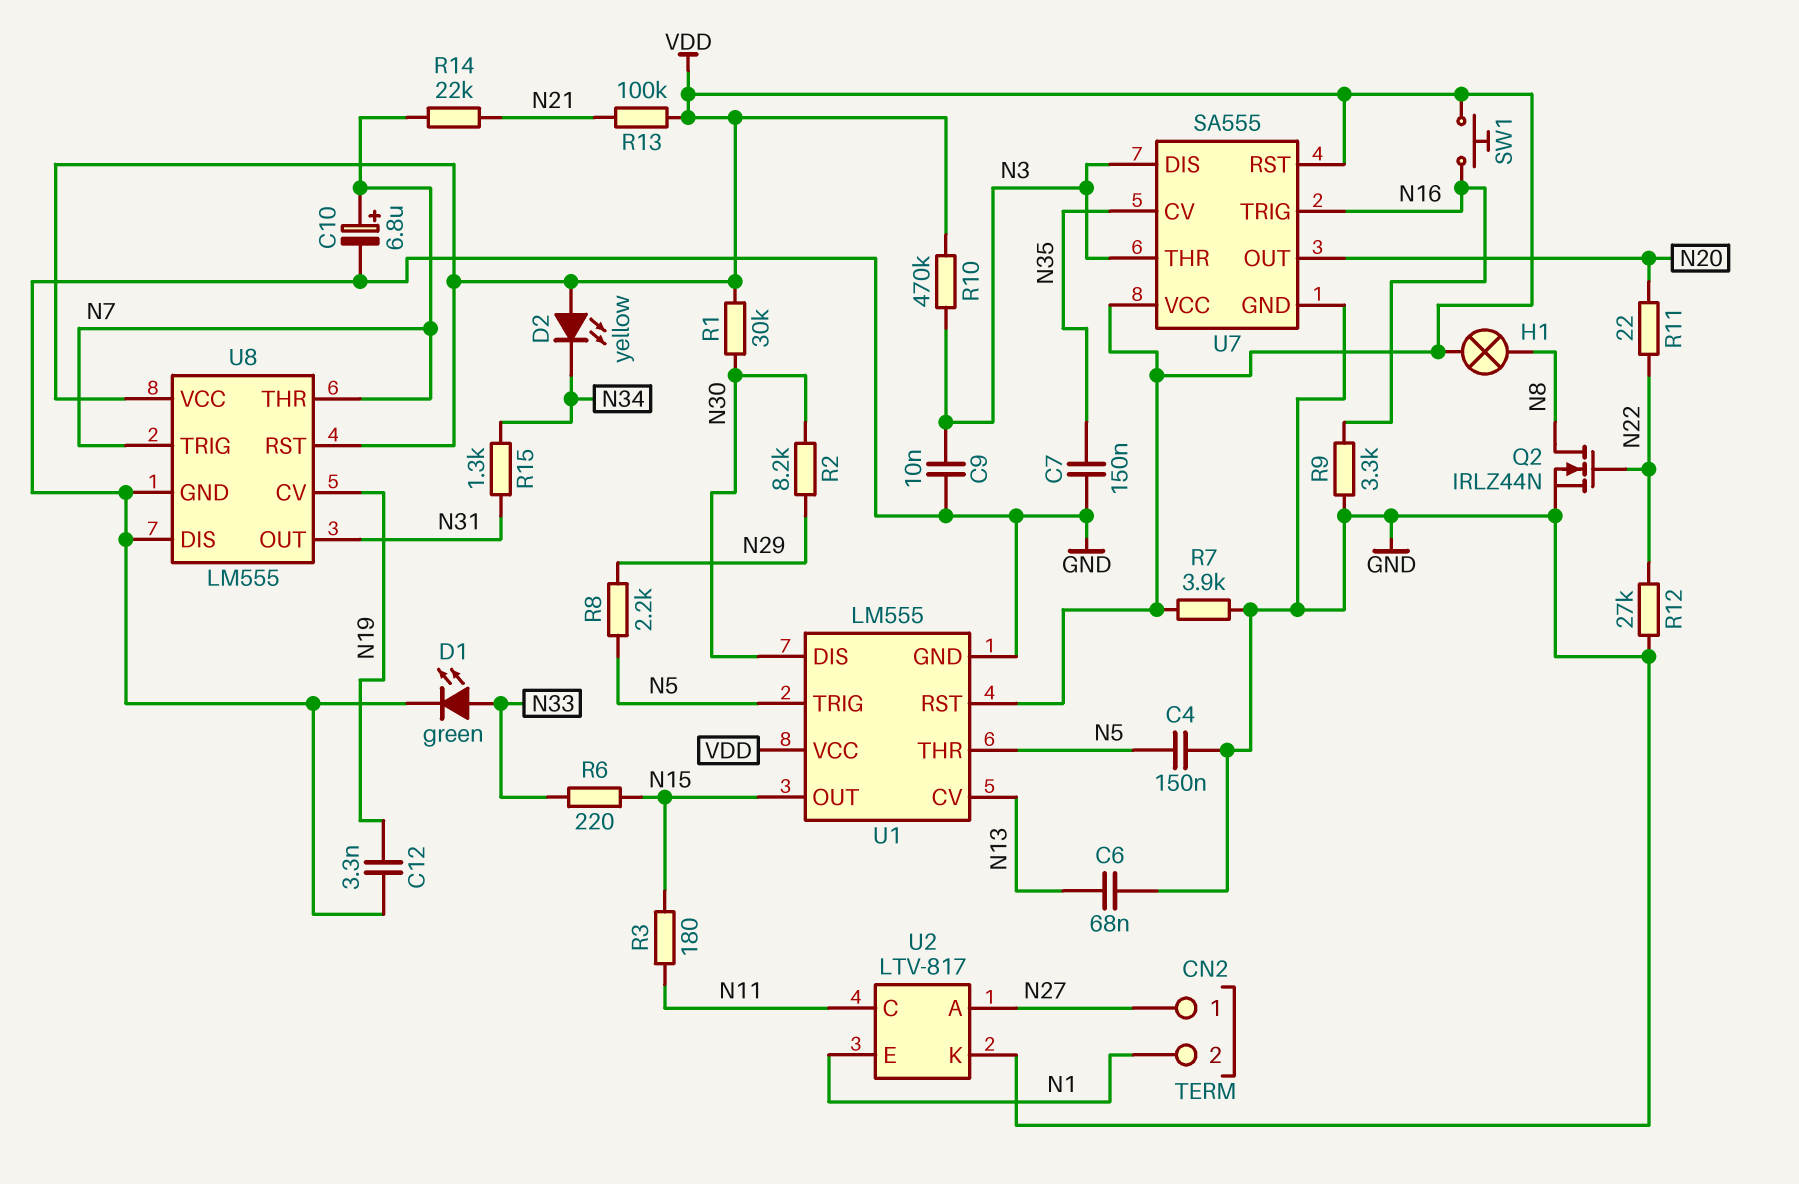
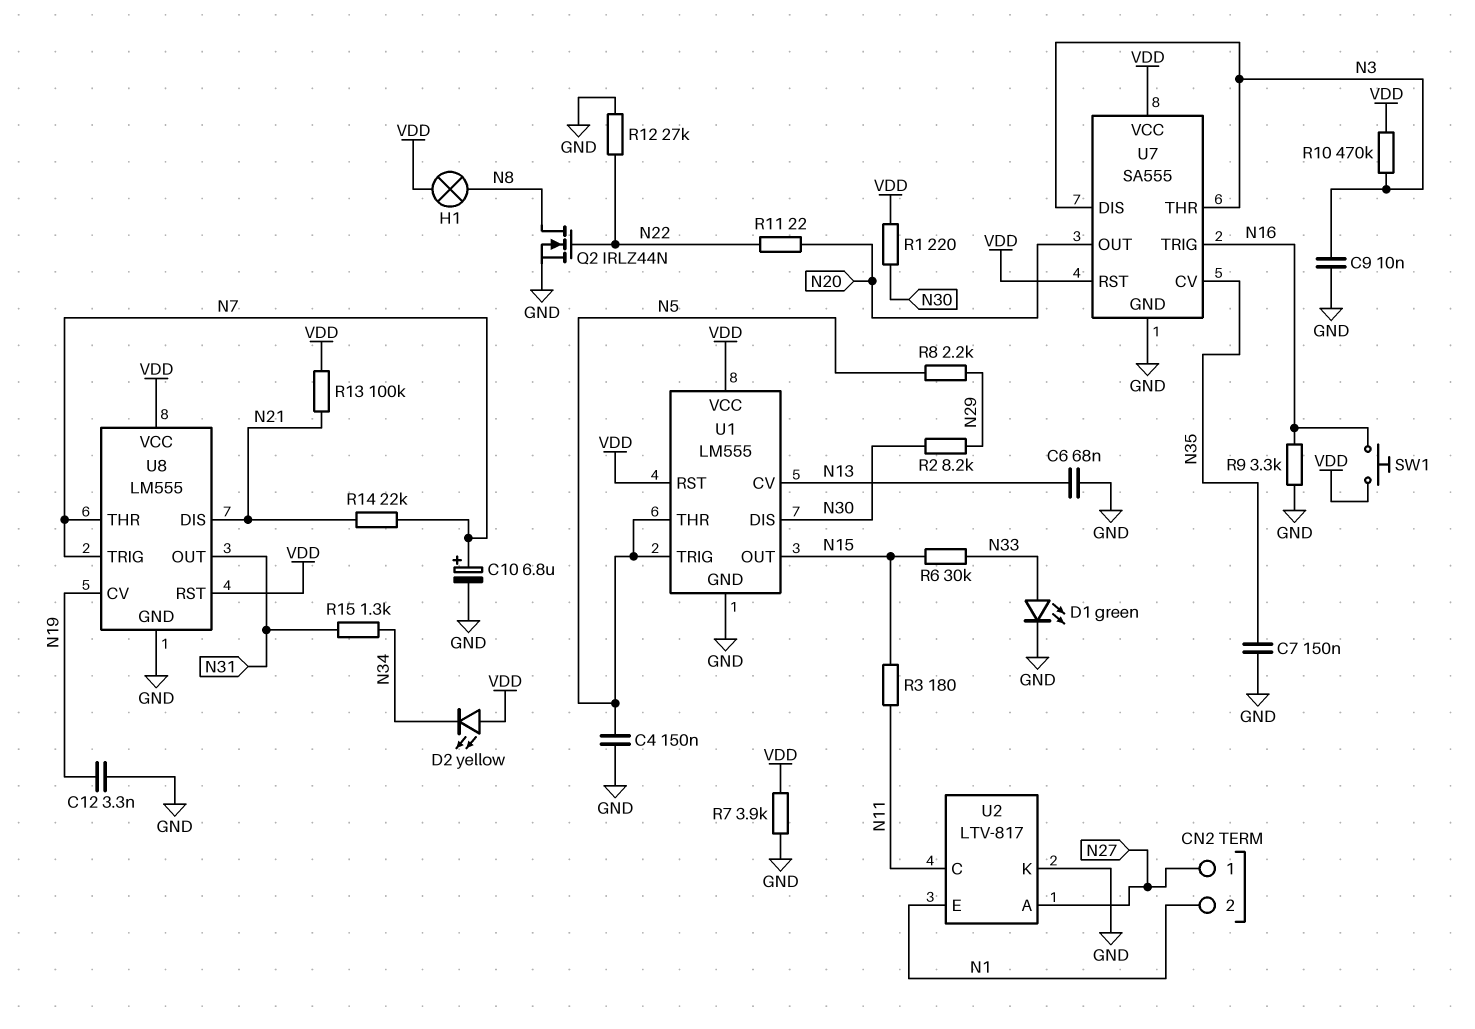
R1: 30k (N30, VDD) -> 220 (N30, VDD)
R6: 220 (N15, N33) -> 30k (N15, N33)
U8 pin DIS: GND -> N21

